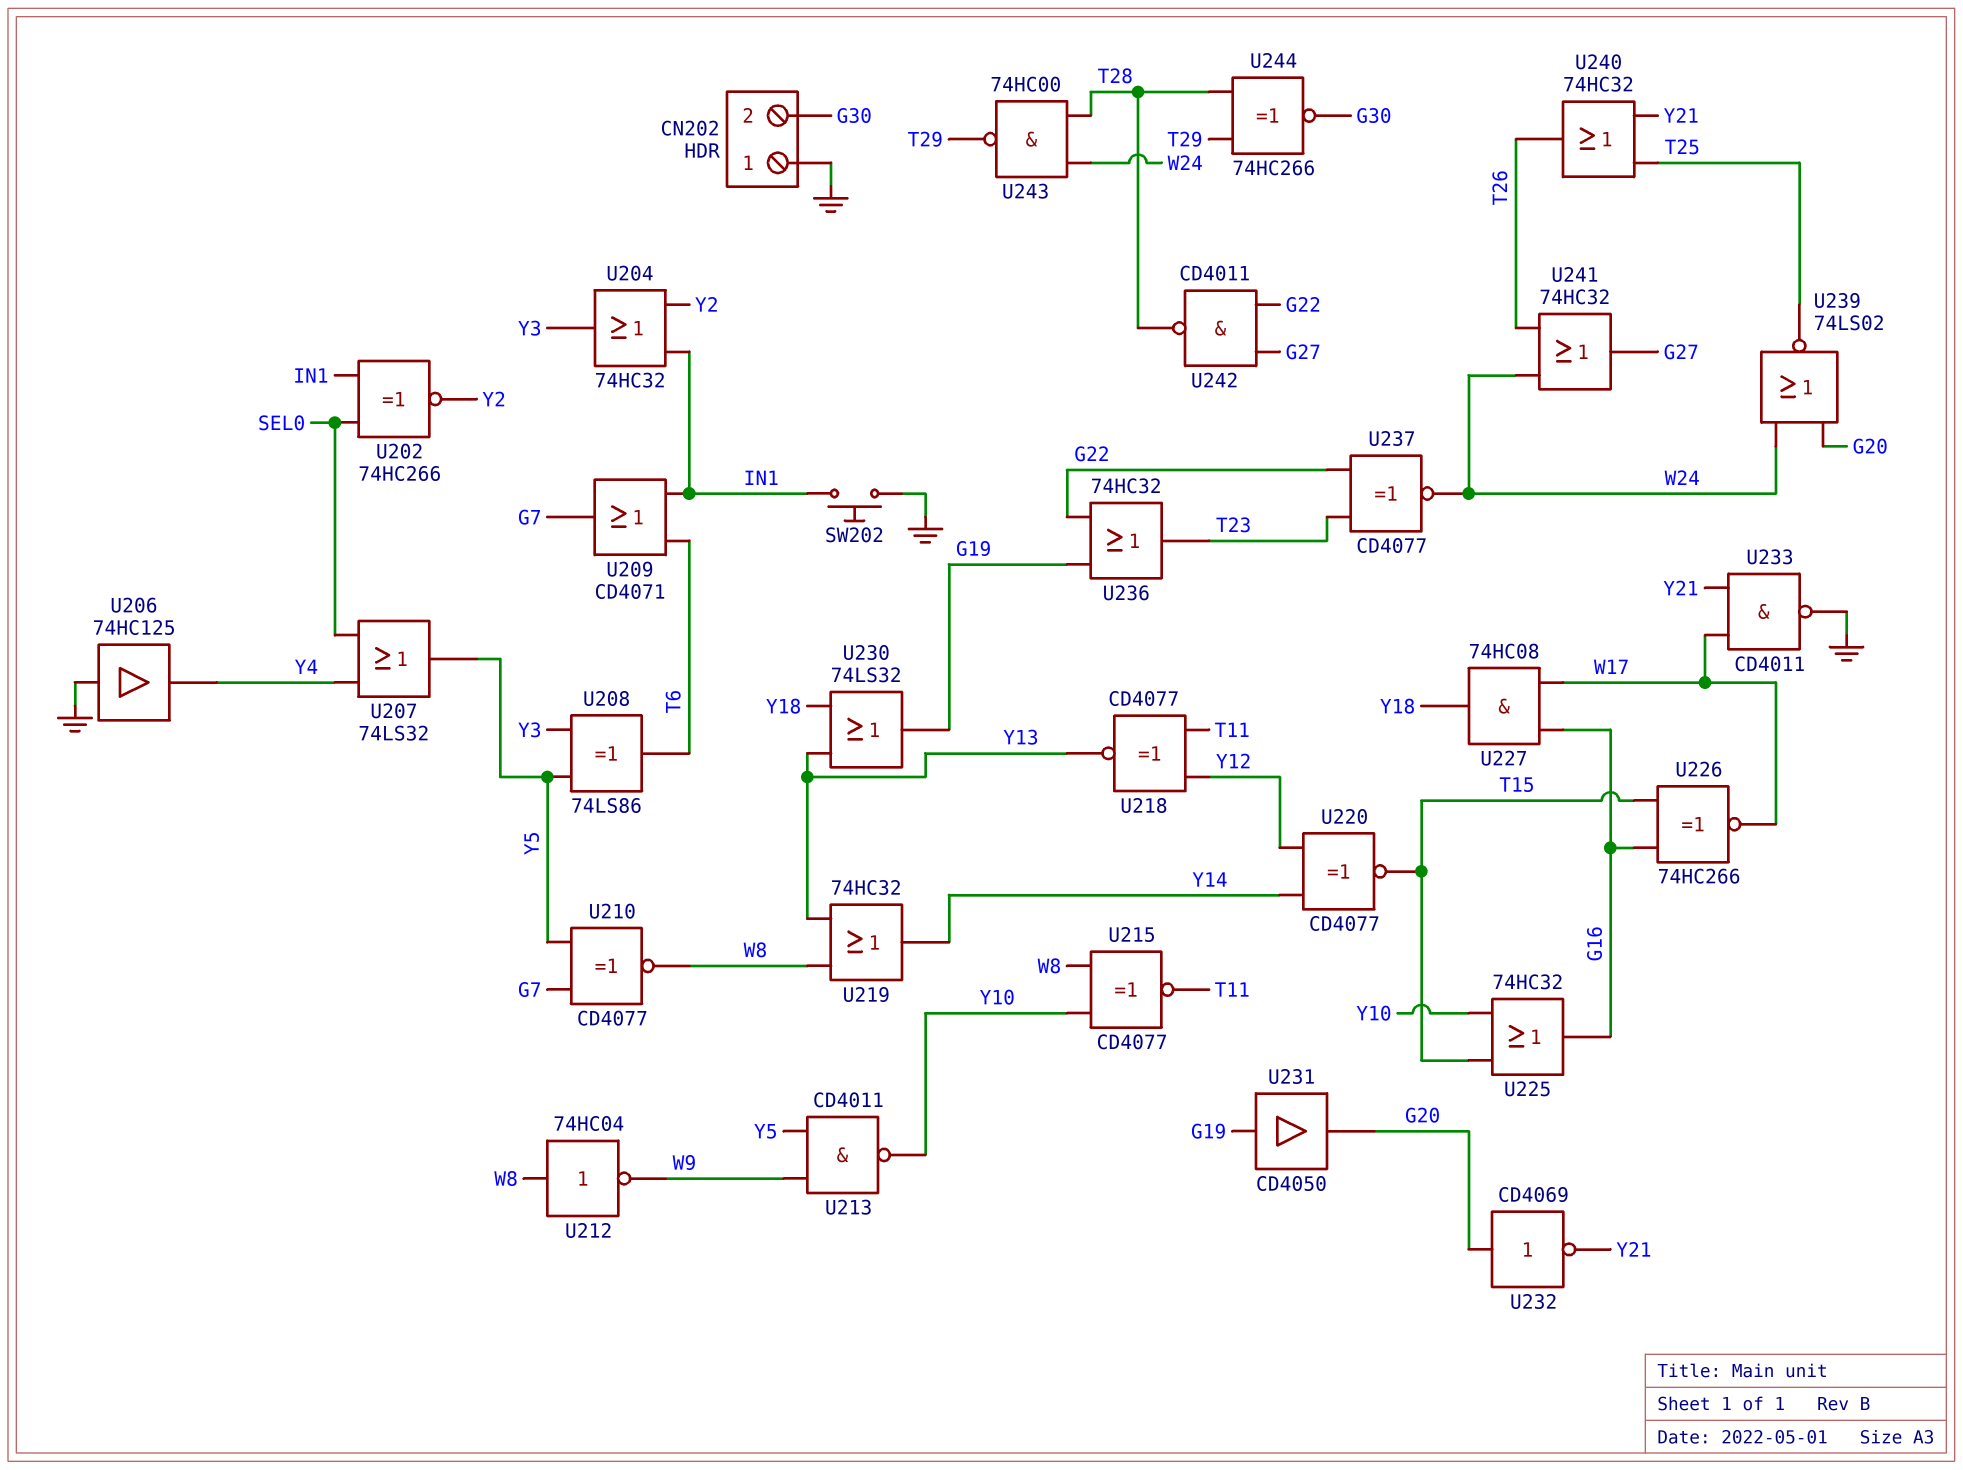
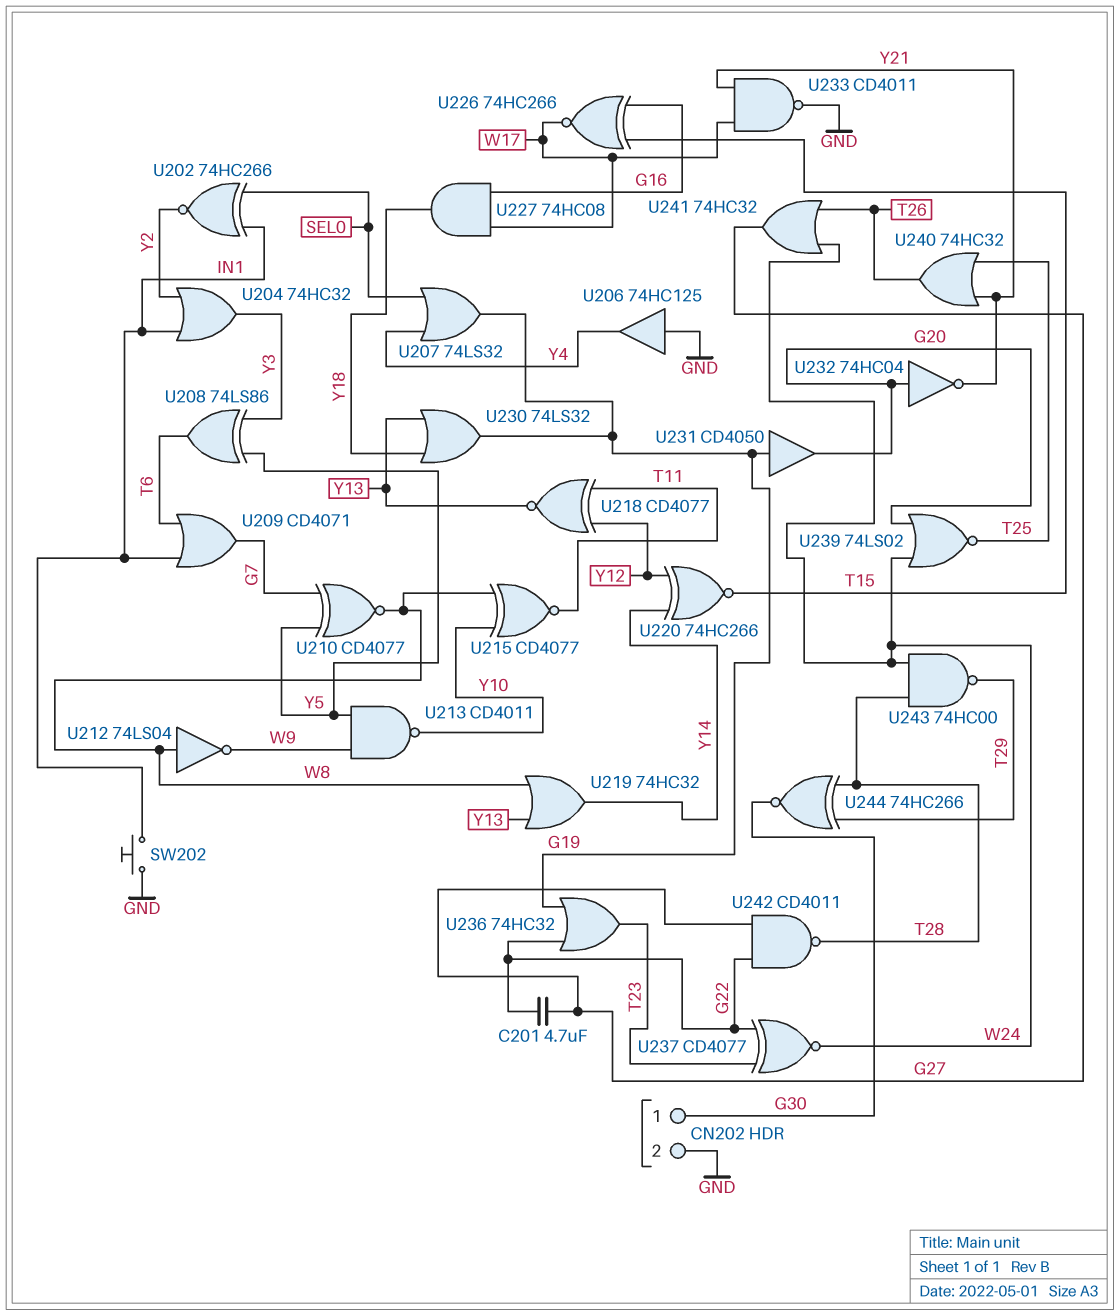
C201: none -> 4.7uF (G22, G27)
CN202 pin 1: GND -> G30
CN202 pin 2: G30 -> GND
U207: OR 74LS32 (in SEL0, in Y4, out Y5) -> OR 74LS32 (in SEL0, in Y4, out G19)
U212: NOT 74HC04 (in W8, out W9) -> NOT 74LS04 (in W8, out W9)
U220: XNOR CD4077 (in Y12, in Y14, out T15) -> XNOR 74HC266 (in Y12, in Y14, out T15)
U225: OR 74HC32 (in T15, in Y10, out G16) -> none
U232: NOT CD4069 (in G20, out Y21) -> NOT 74HC04 (in G20, out Y21)

